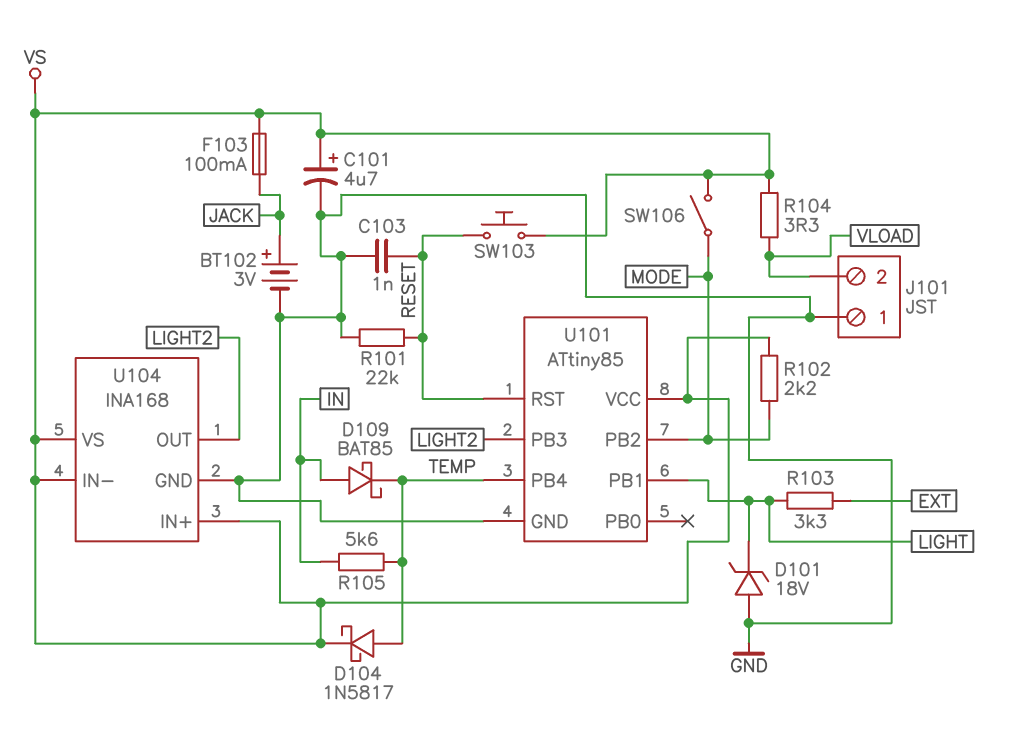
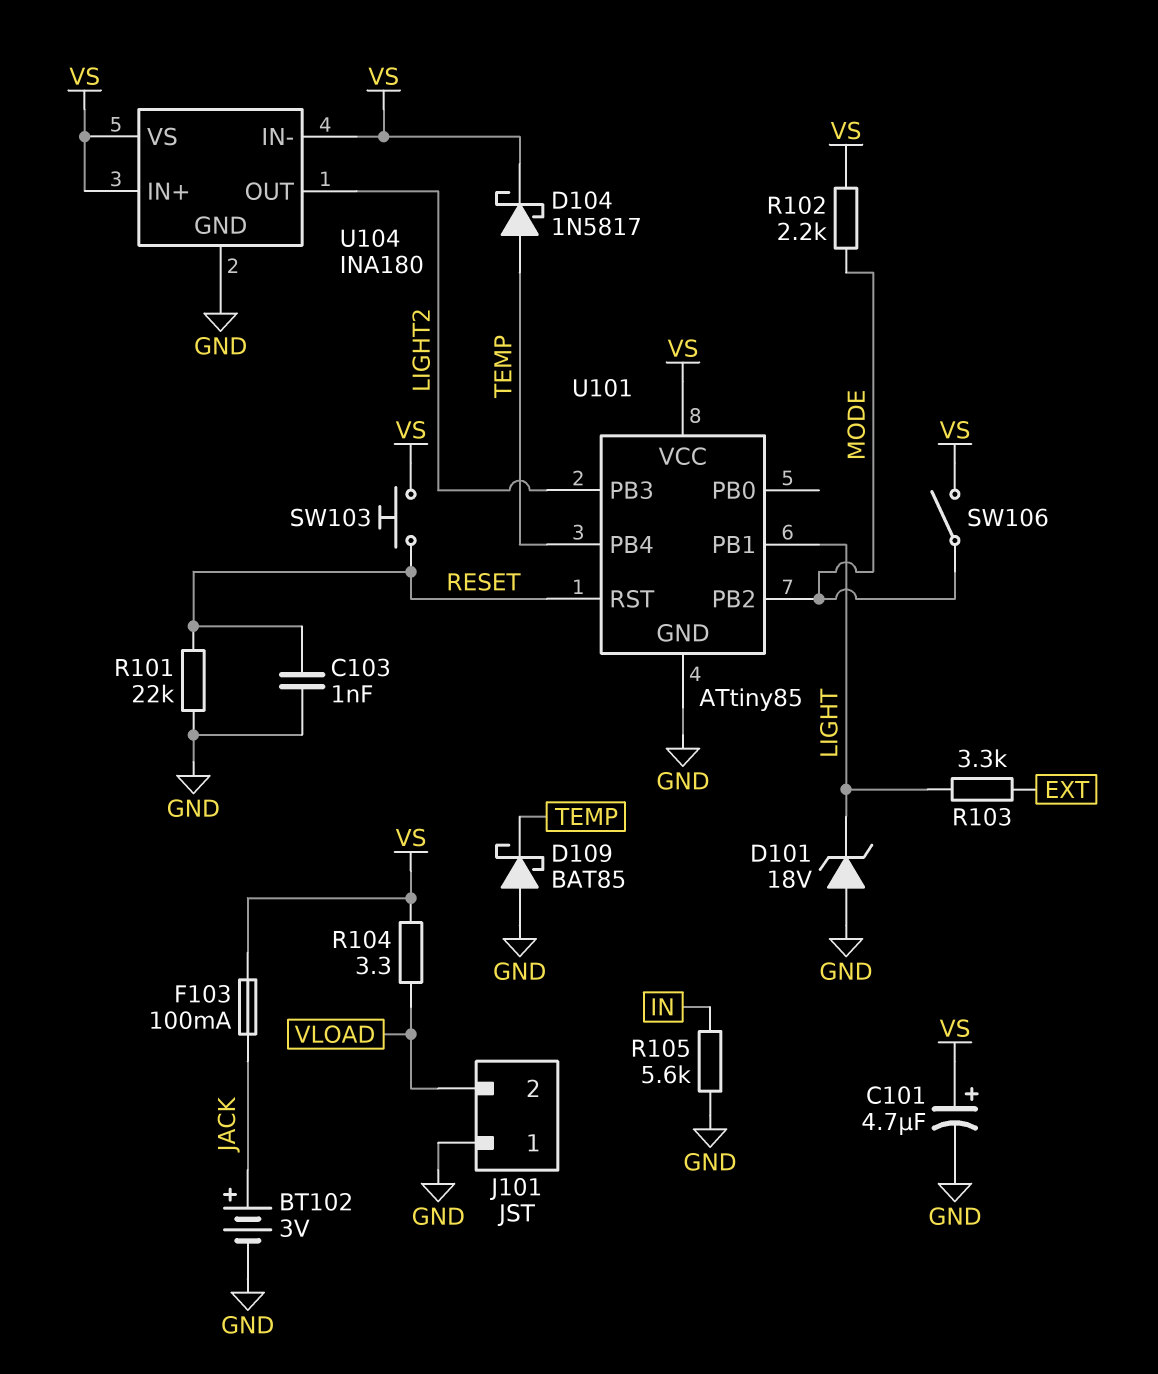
D109: schottky BAT85 (A IN, K TEMP) -> schottky BAT85 (A GND, K TEMP)
R105: 5.6k (IN, TEMP) -> 5.6k (GND, IN)
U104: INA168 -> INA180

